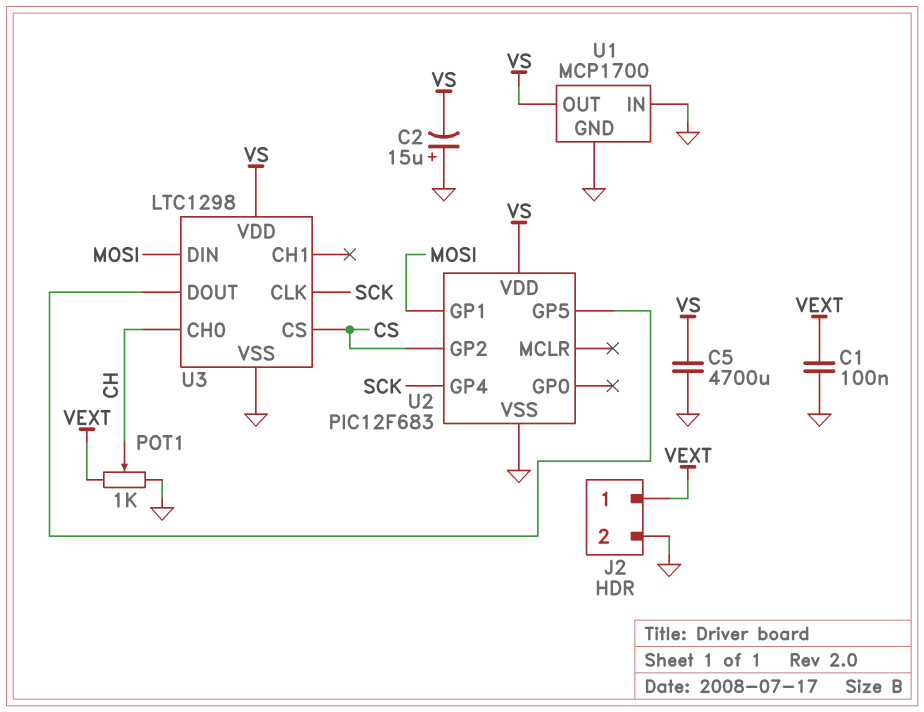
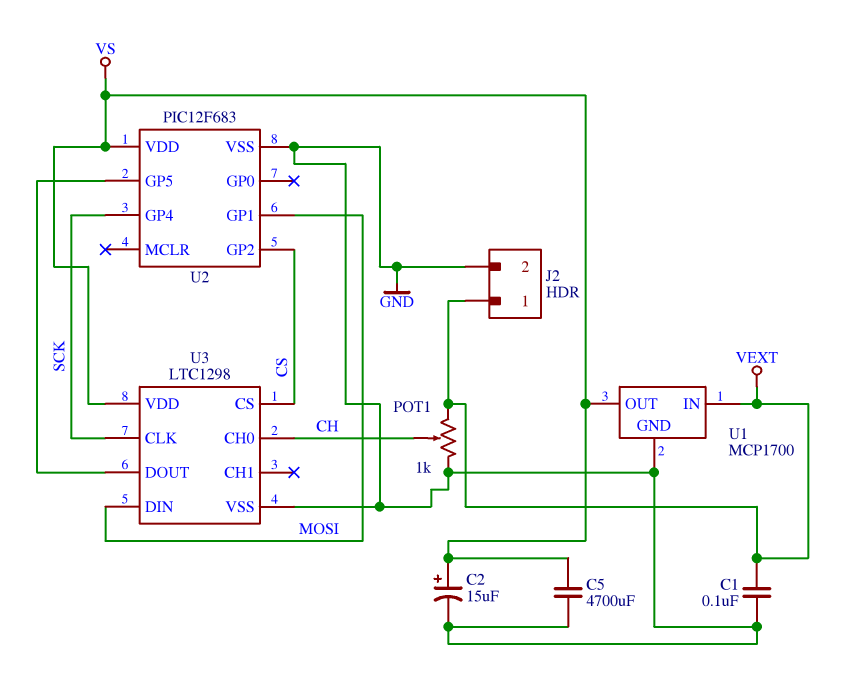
C2: 15uF (plus GND, minus VS) -> 15uF (plus VS, minus GND)
U1 pin IN: GND -> VEXT

